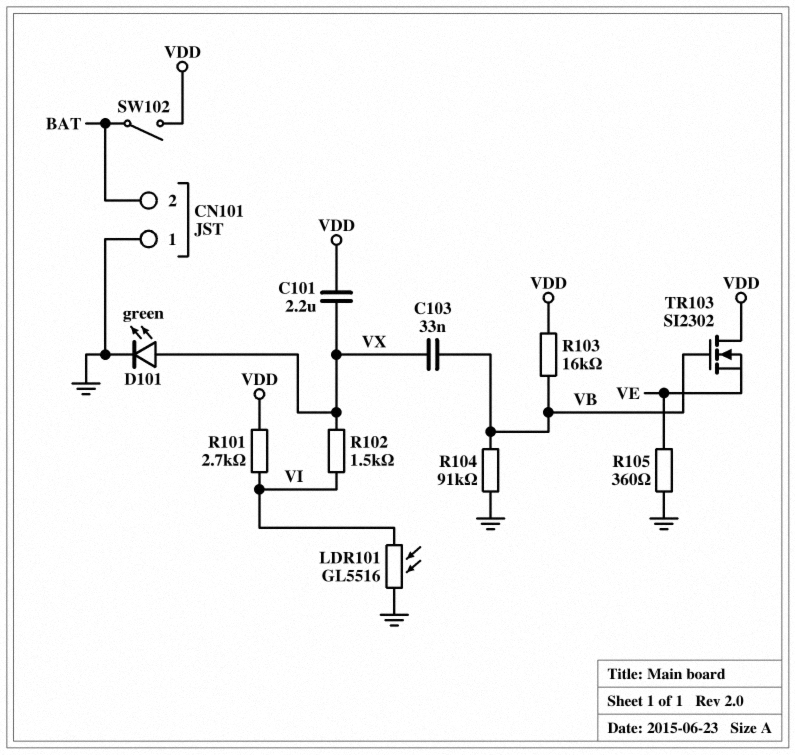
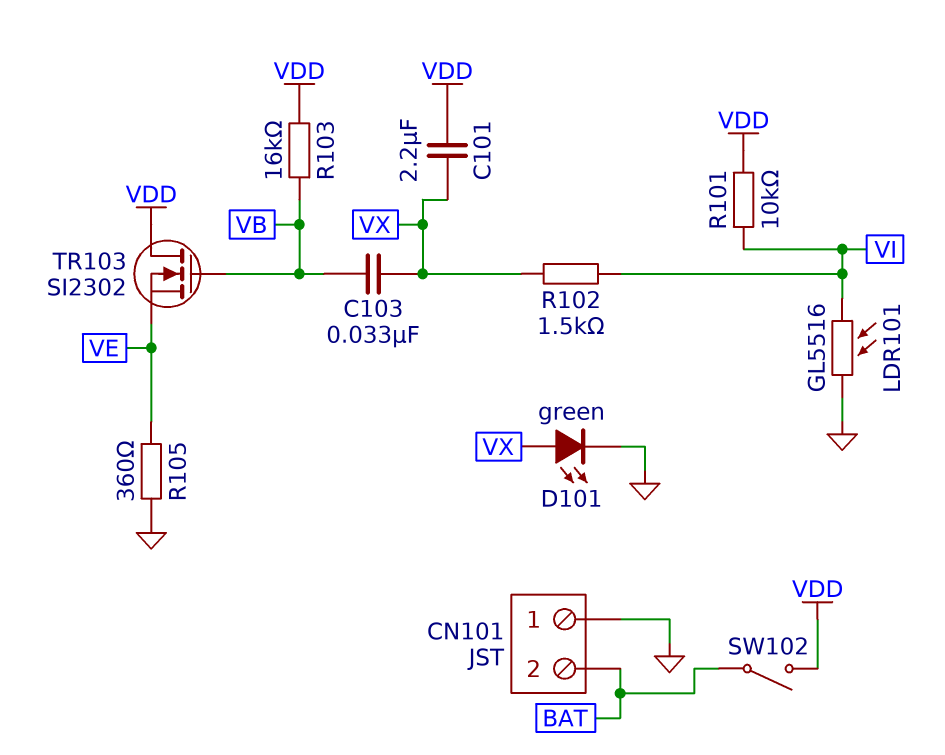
R101: 2.7k (VDD, VI) -> 10k (VDD, VI)
R104: 91k (GND, VB) -> none

